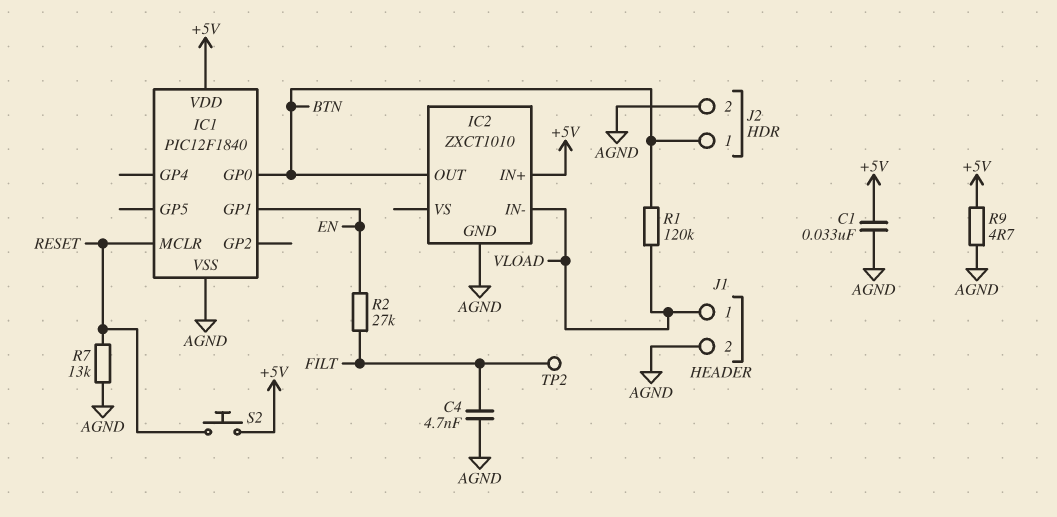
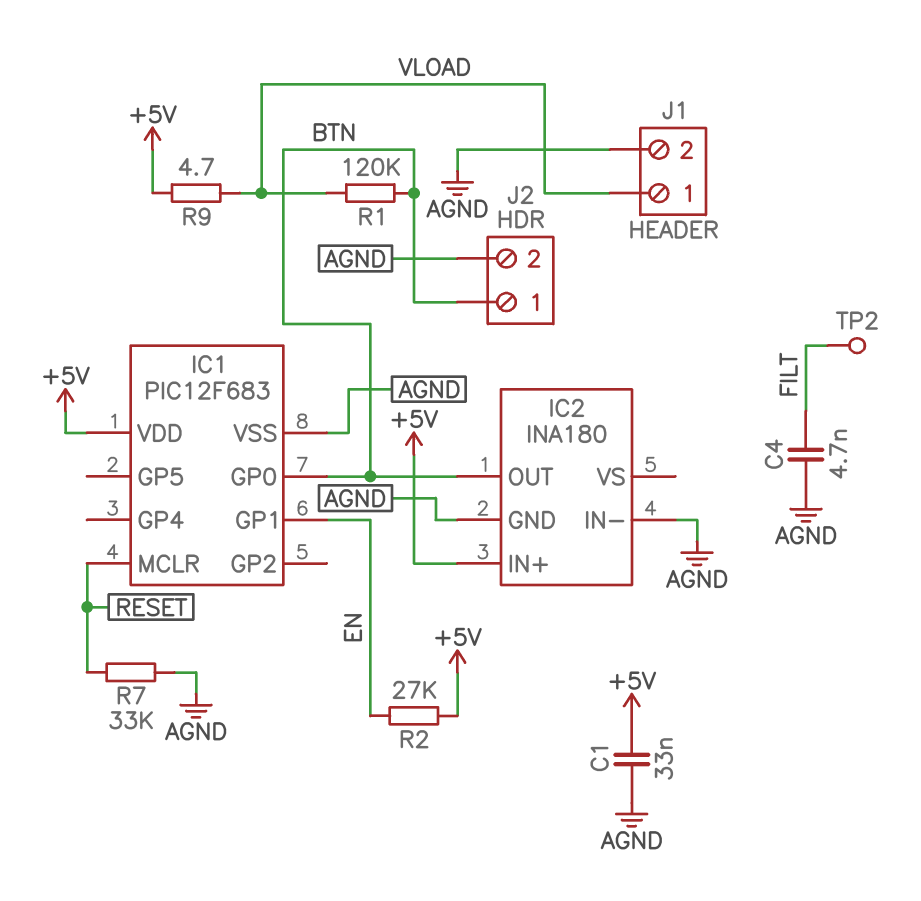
IC1: PIC12F1840 -> PIC12F683
IC2: ZXCT1010 -> INA180
IC2 pin IN-: VLOAD -> AGND
R2: 27k (EN, FILT) -> 27k (+5V, EN)
R7: 13k (AGND, RESET) -> 33k (AGND, RESET)
R9: 4.7 (+5V, AGND) -> 4.7 (+5V, VLOAD)
S2: button (+5V, RESET) -> none

